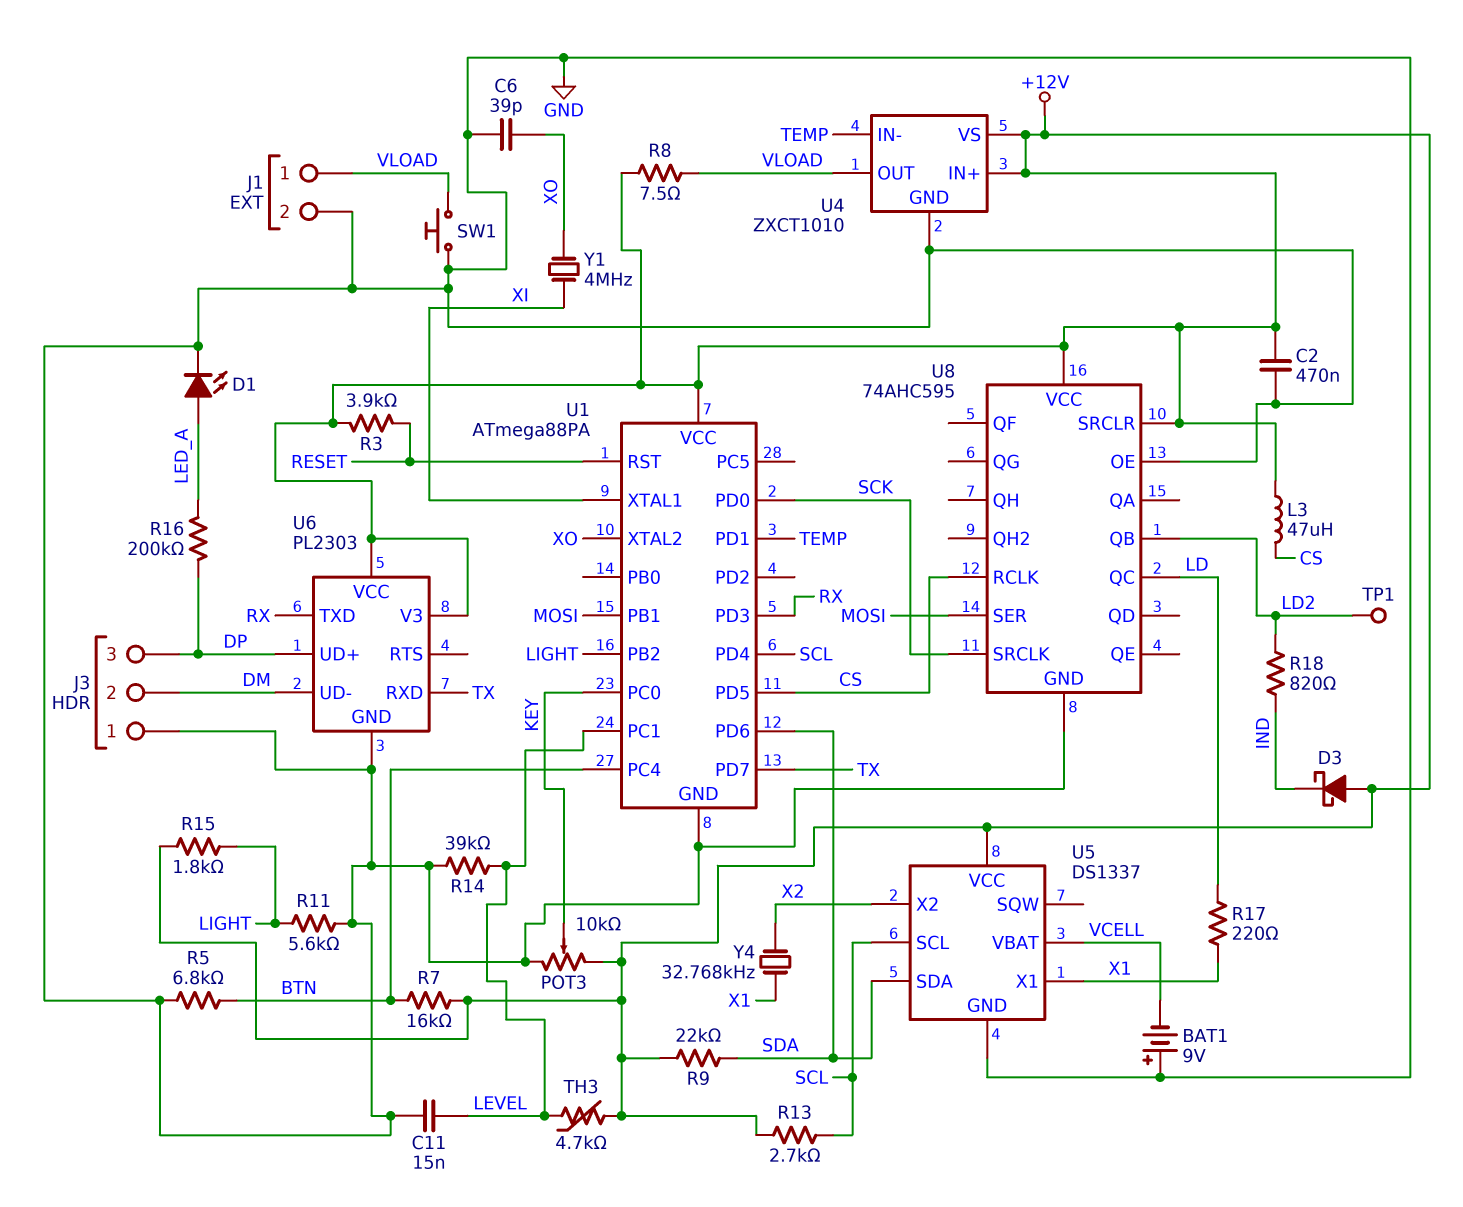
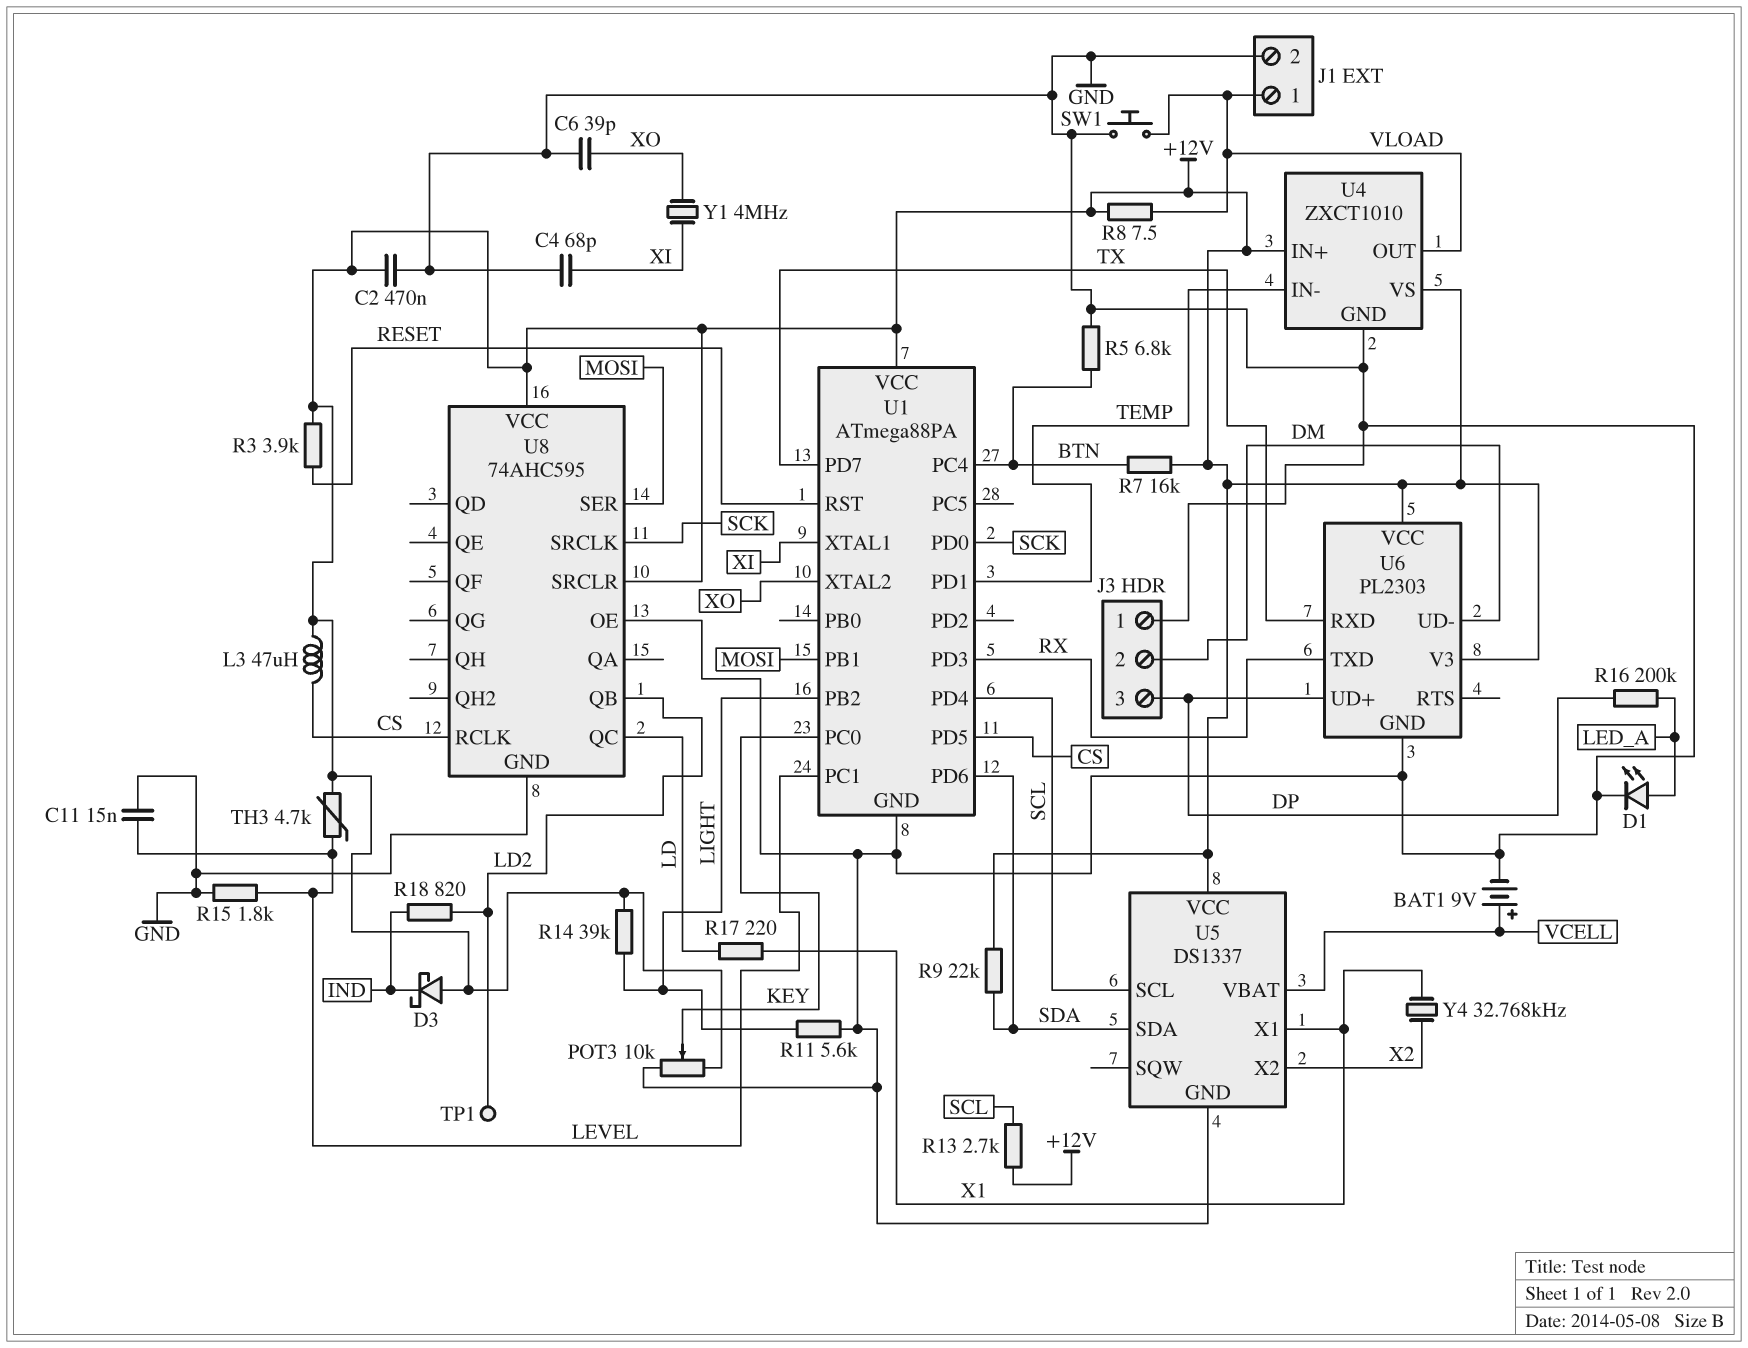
BAT1: 9V (plus GND, minus VCELL) -> 9V (plus VCELL, minus GND)
C4: none -> 68pF (GND, XI)
R14: 39k (GND, LEVEL) -> 39k (+12V, LIGHT)
R15: 1.8k (+12V, LIGHT) -> 1.8k (GND, LEVEL)

